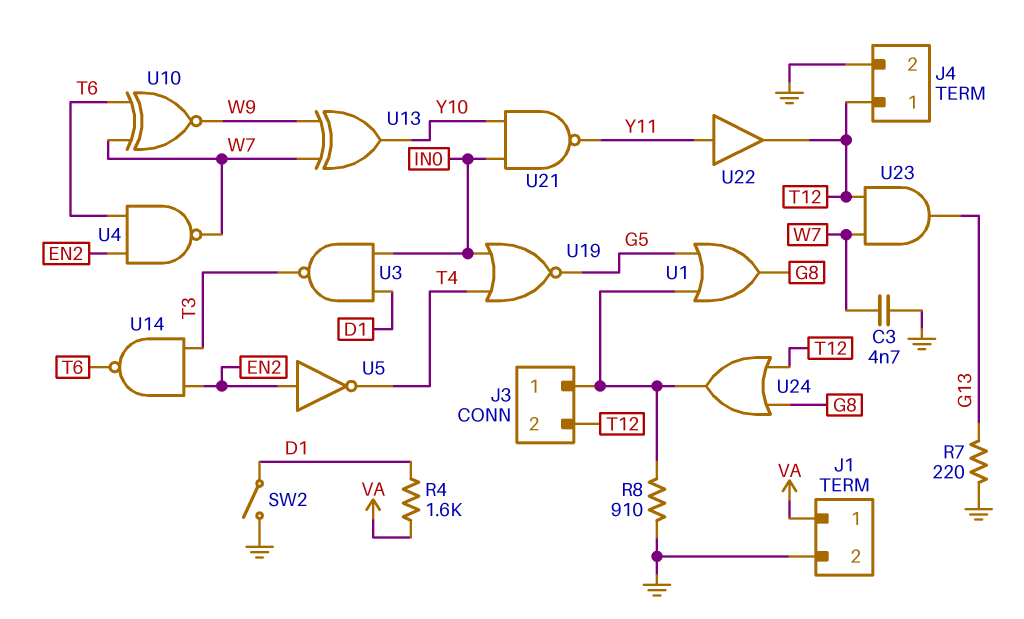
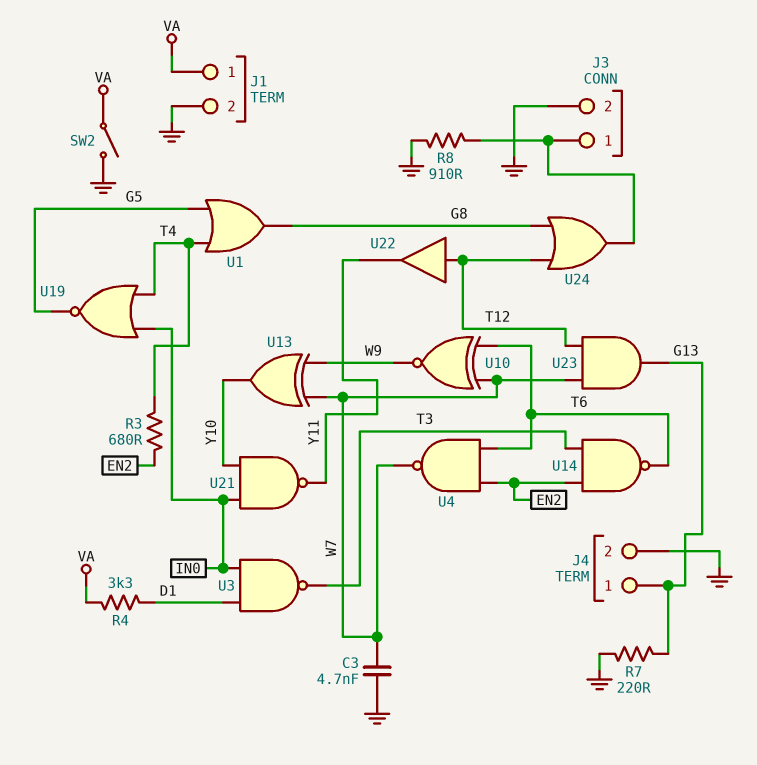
J3 pin 2: T12 -> GND
J4 pin 1: T12 -> G13
R3: none -> 680 (EN2, T4)
R4: 1.6k (D1, VA) -> 3.3k (D1, VA)
SW2: switch (D1, GND) -> switch (GND, VA)
U1: OR (in G5, in J3/1, out G8) -> OR (in G5, in T4, out G8)
U5: NOT (in EN2, out T4) -> none
U22: buffer (in Y11, out T12) -> buffer (in T12, out Y11)

